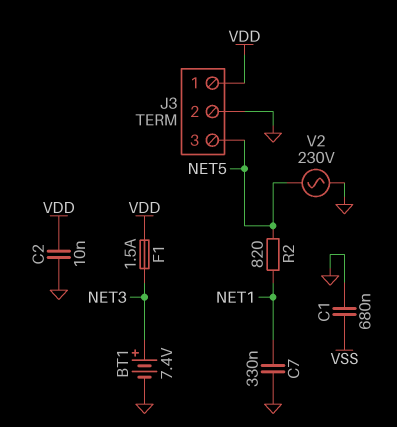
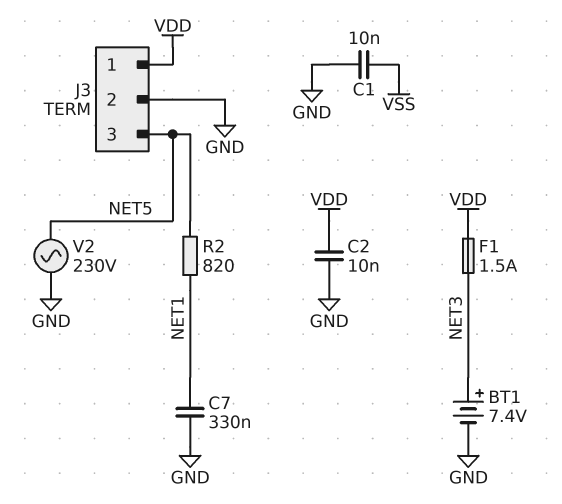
C1: 680nF (GND, VSS) -> 10nF (GND, VSS)

